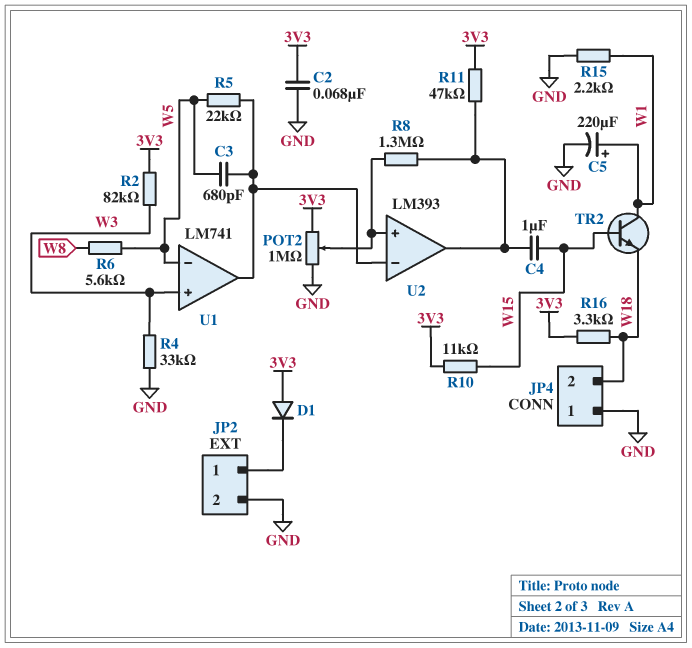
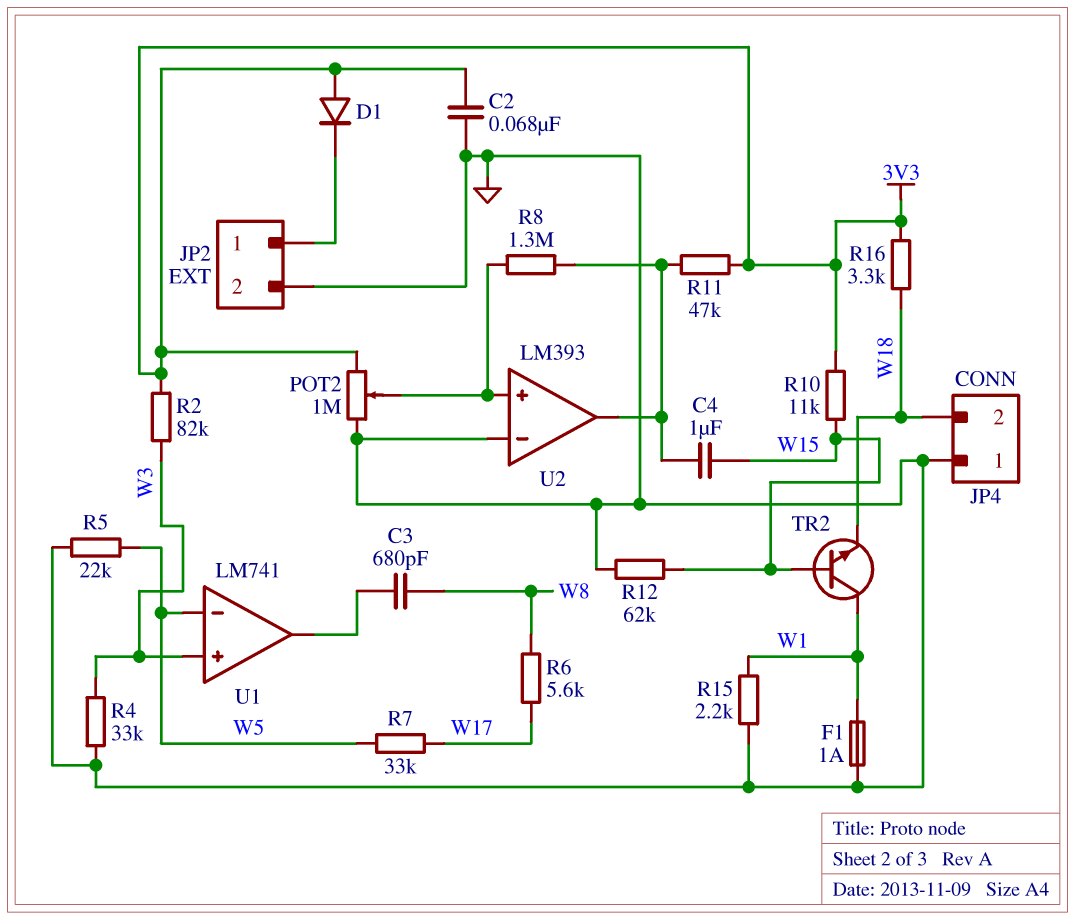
C3: 680pF (U1/out, W5) -> 680pF (U1/out, W8)
C5: 220uF (plus W1, minus GND) -> none
F1: none -> 1A (GND, W1)
R5: 22k (U1/out, W5) -> 22k (GND, W5)
R6: 5.6k (W5, W8) -> 5.6k (W8, W17)
R7: none -> 33k (W5, W17)
R12: none -> 62k (GND, W15)
U2 pin in-: U1/out -> GND

